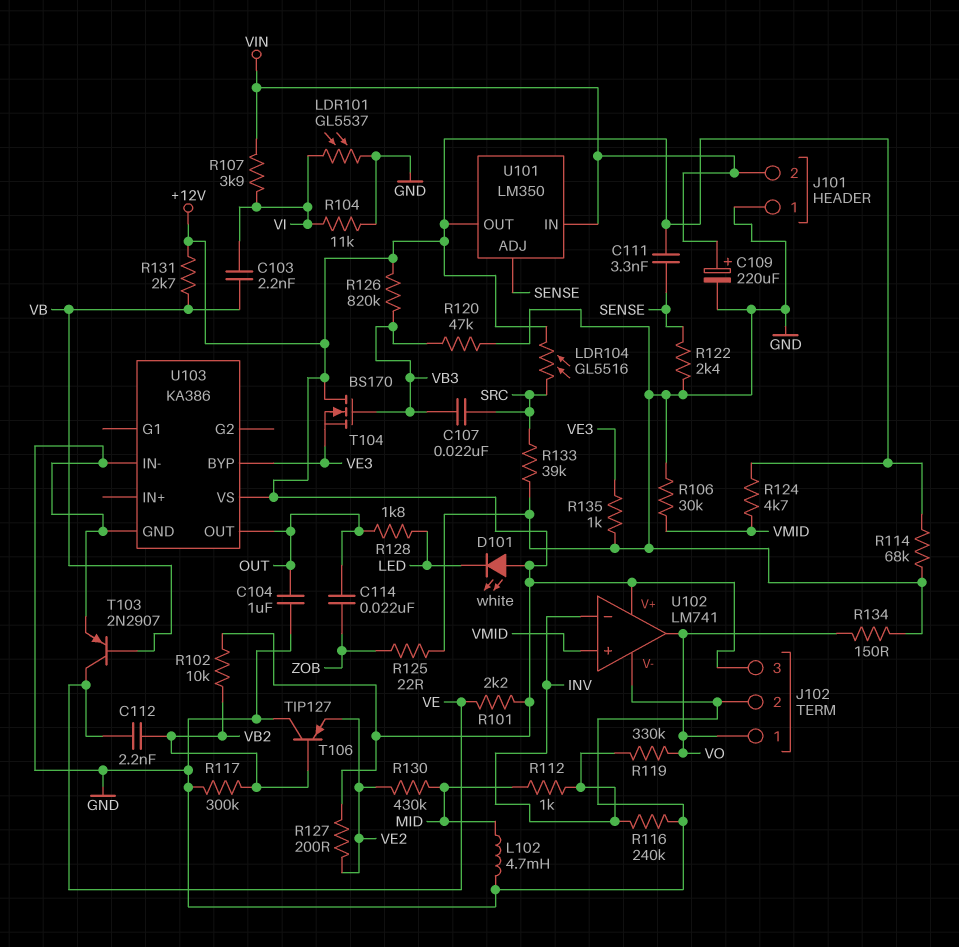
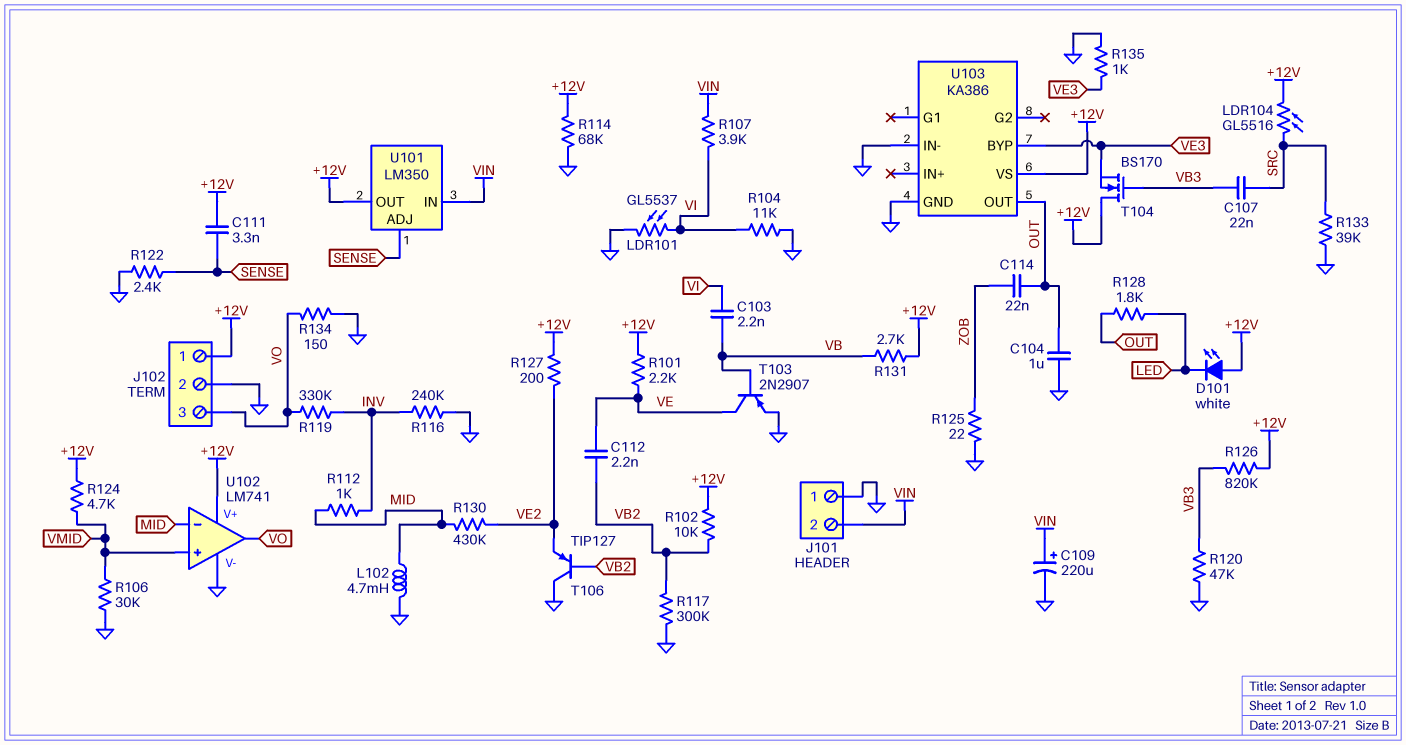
J102 pin 1: VO -> +12V
J102 pin 3: +12V -> VO
U102 pin in-: INV -> MID

